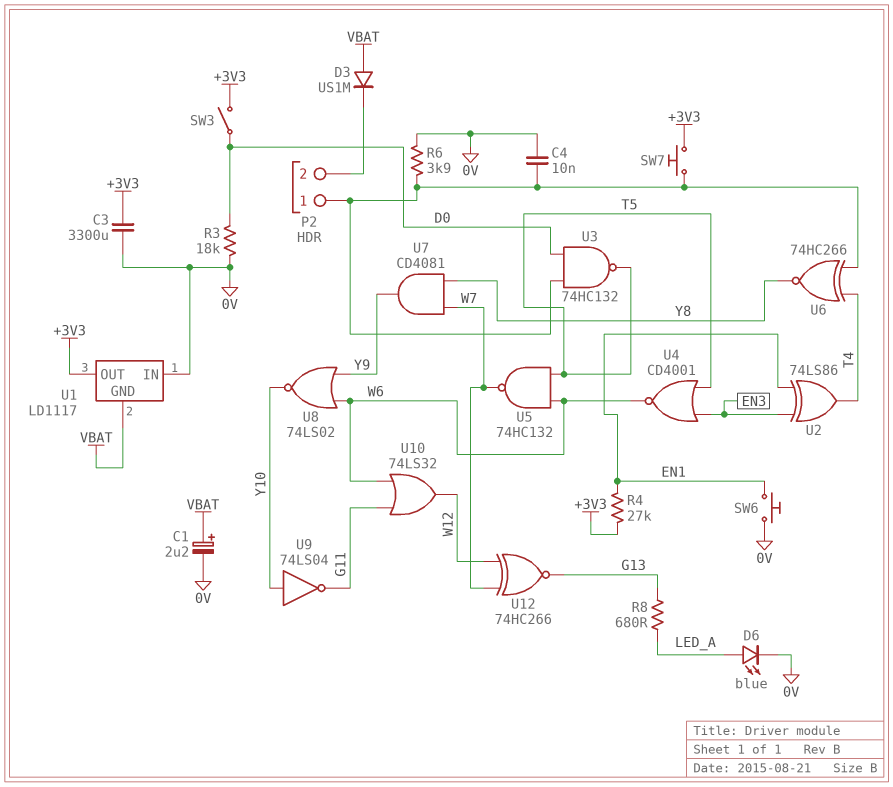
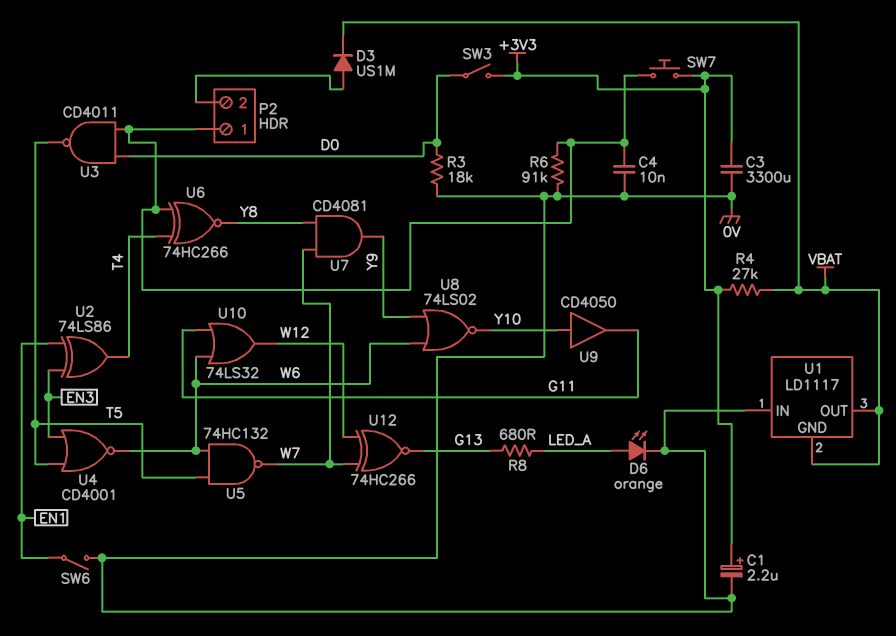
C1: 2.2uF (plus VBAT, minus 0V) -> 2.2uF (plus +3V3, minus 0V)
D3: diode US1M (A VBAT, K P2/2) -> diode US1M (A P2/2, K VBAT)
D6: LED blue (A LED_A, K 0V) -> LED orange (A LED_A, K 0V)
R4: 27k (+3V3, EN1) -> 27k (+3V3, VBAT)
R6: 3.9k (0V, P2/1) -> 91k (0V, P2/1)
SW6: button (0V, EN1) -> switch (0V, EN1)
U1 pin OUT: +3V3 -> VBAT
U3: NAND 74HC132 (in D0, in P2/1, out T5) -> NAND CD4011 (in D0, in P2/1, out T5)
U9: NOT 74LS04 (in Y10, out G11) -> buffer CD4050 (in Y10, out G11)

